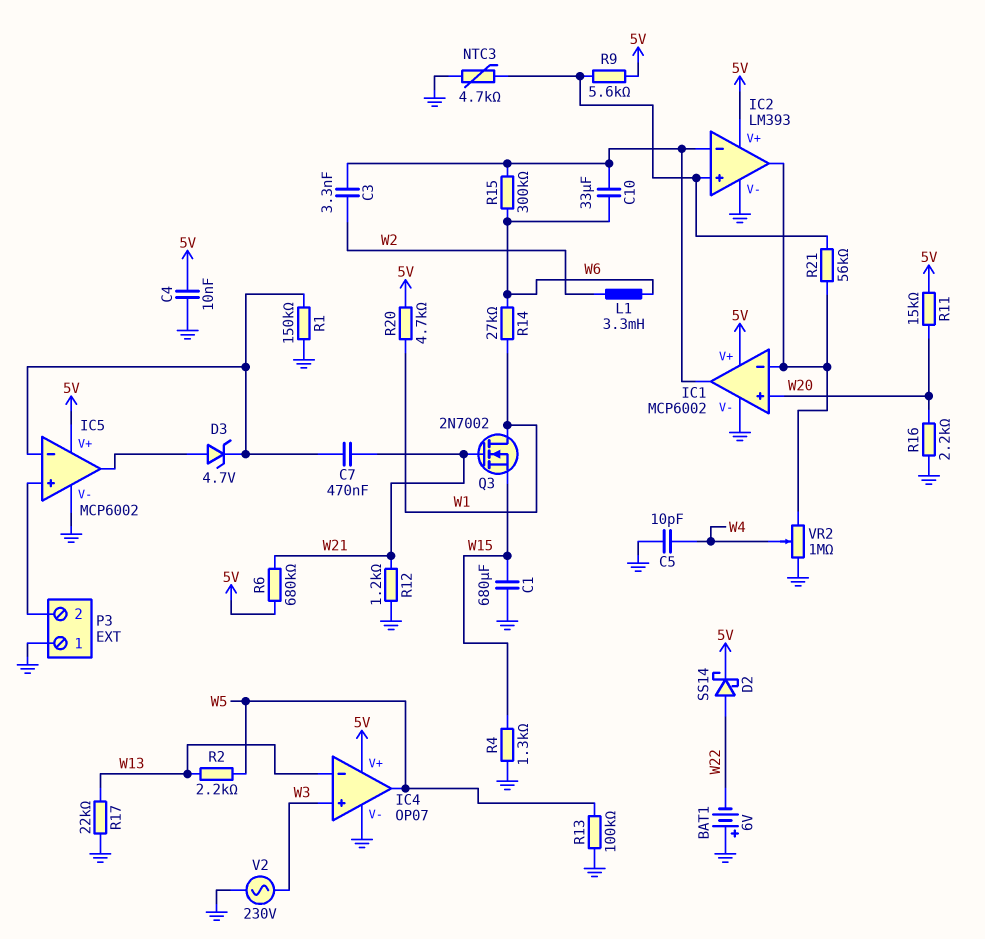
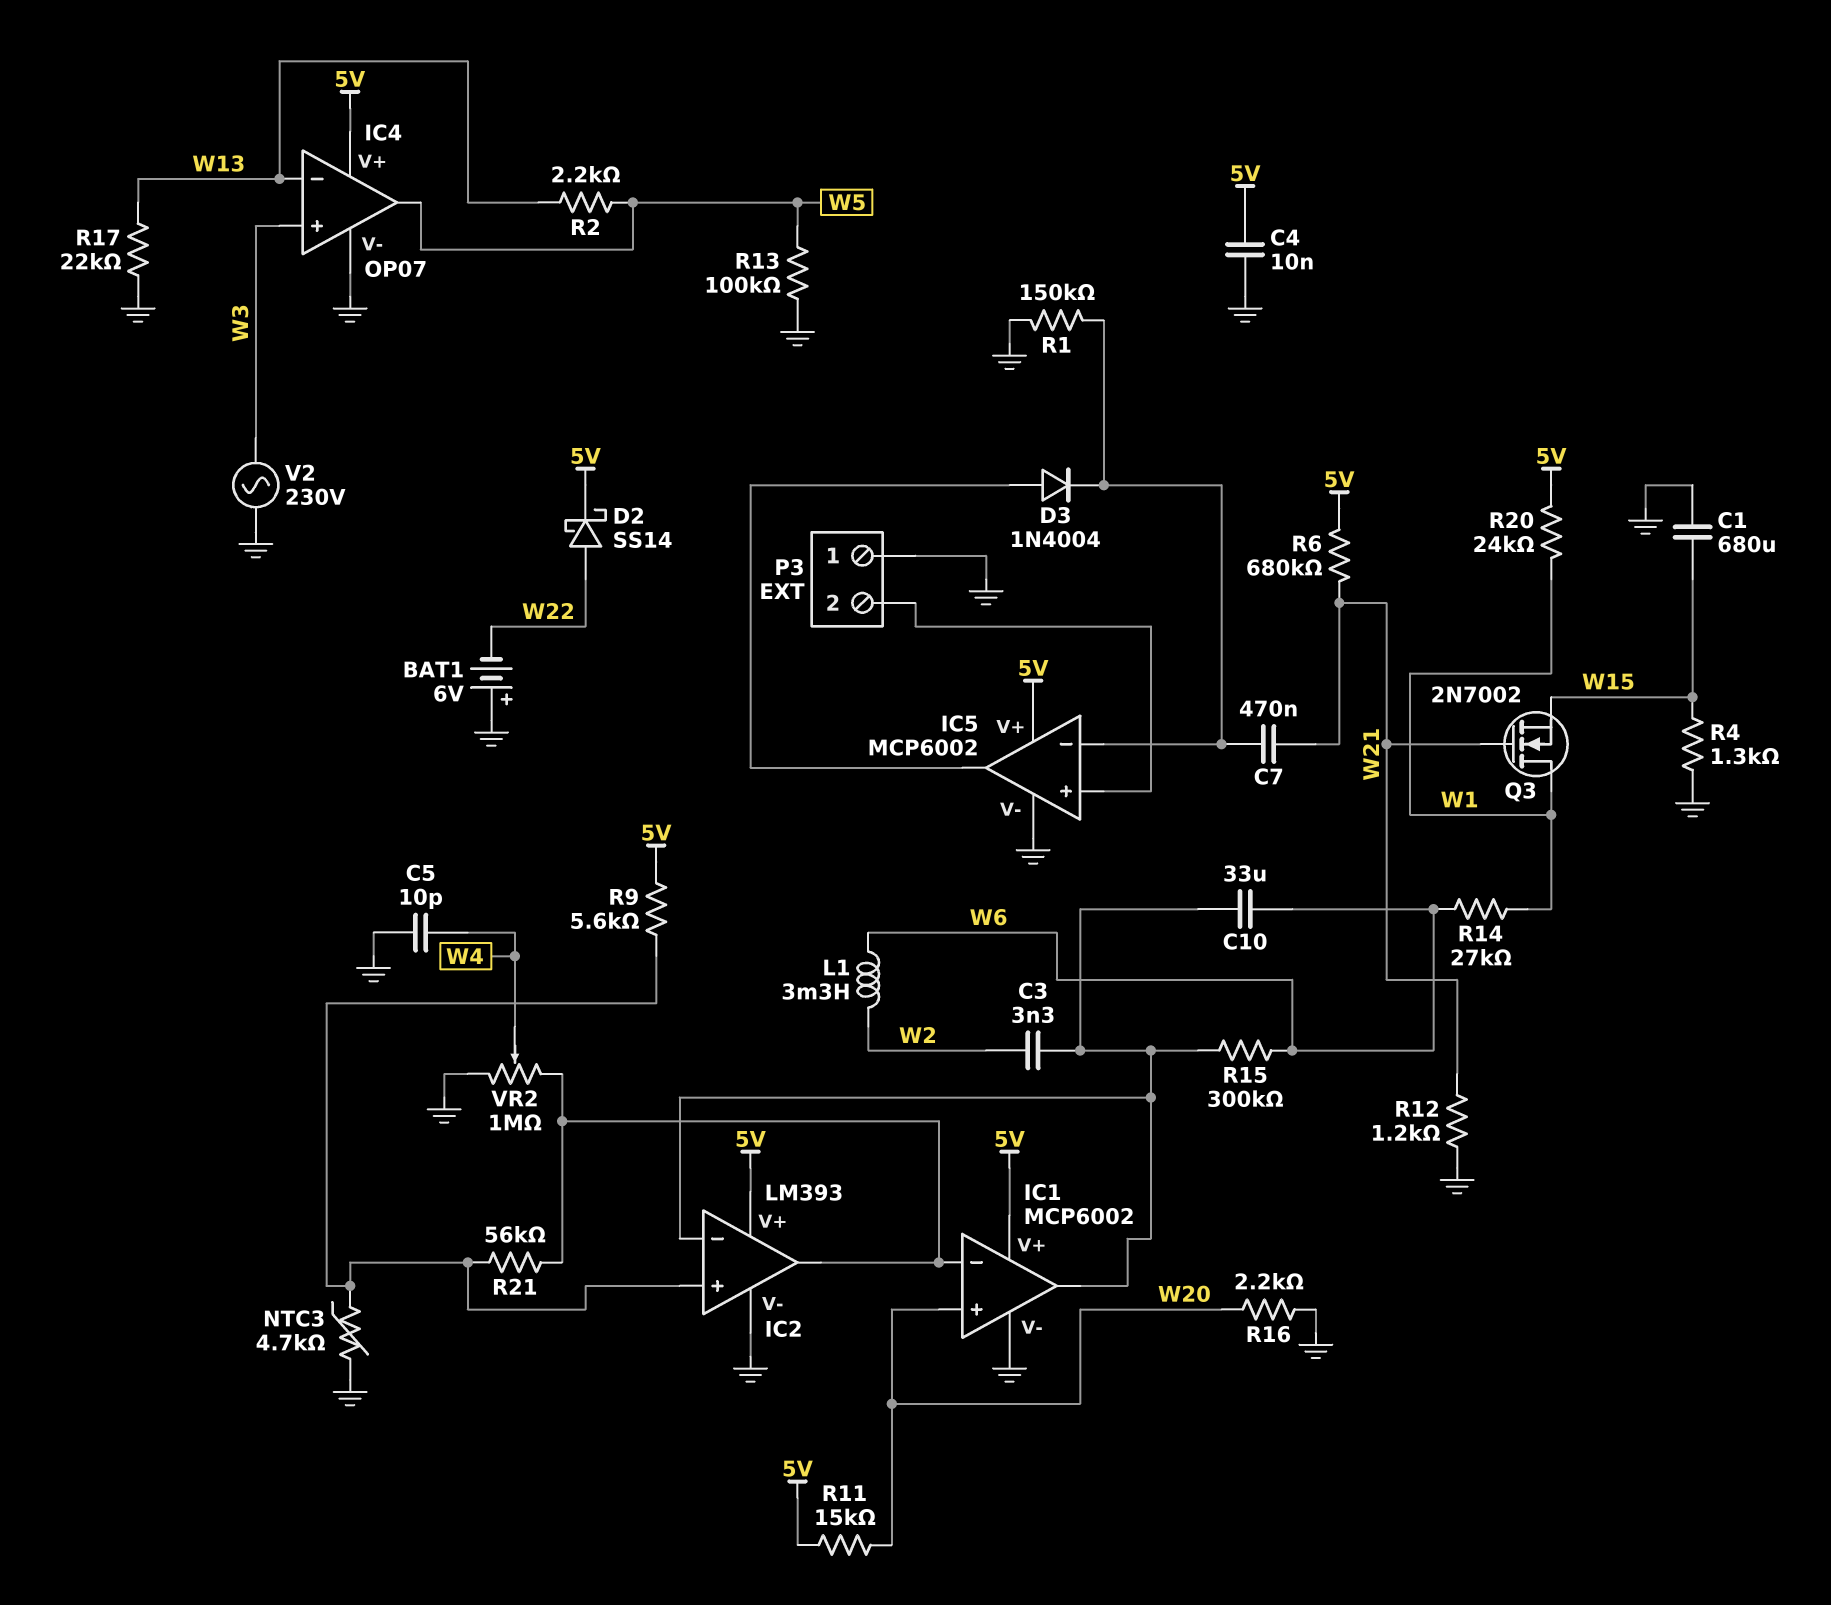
D3: zener 4.7V (A IC5/out, K IC5/in-) -> diode 1N4004 (A IC5/out, K IC5/in-)
R20: 4.7k (5V, W1) -> 24k (5V, W1)

